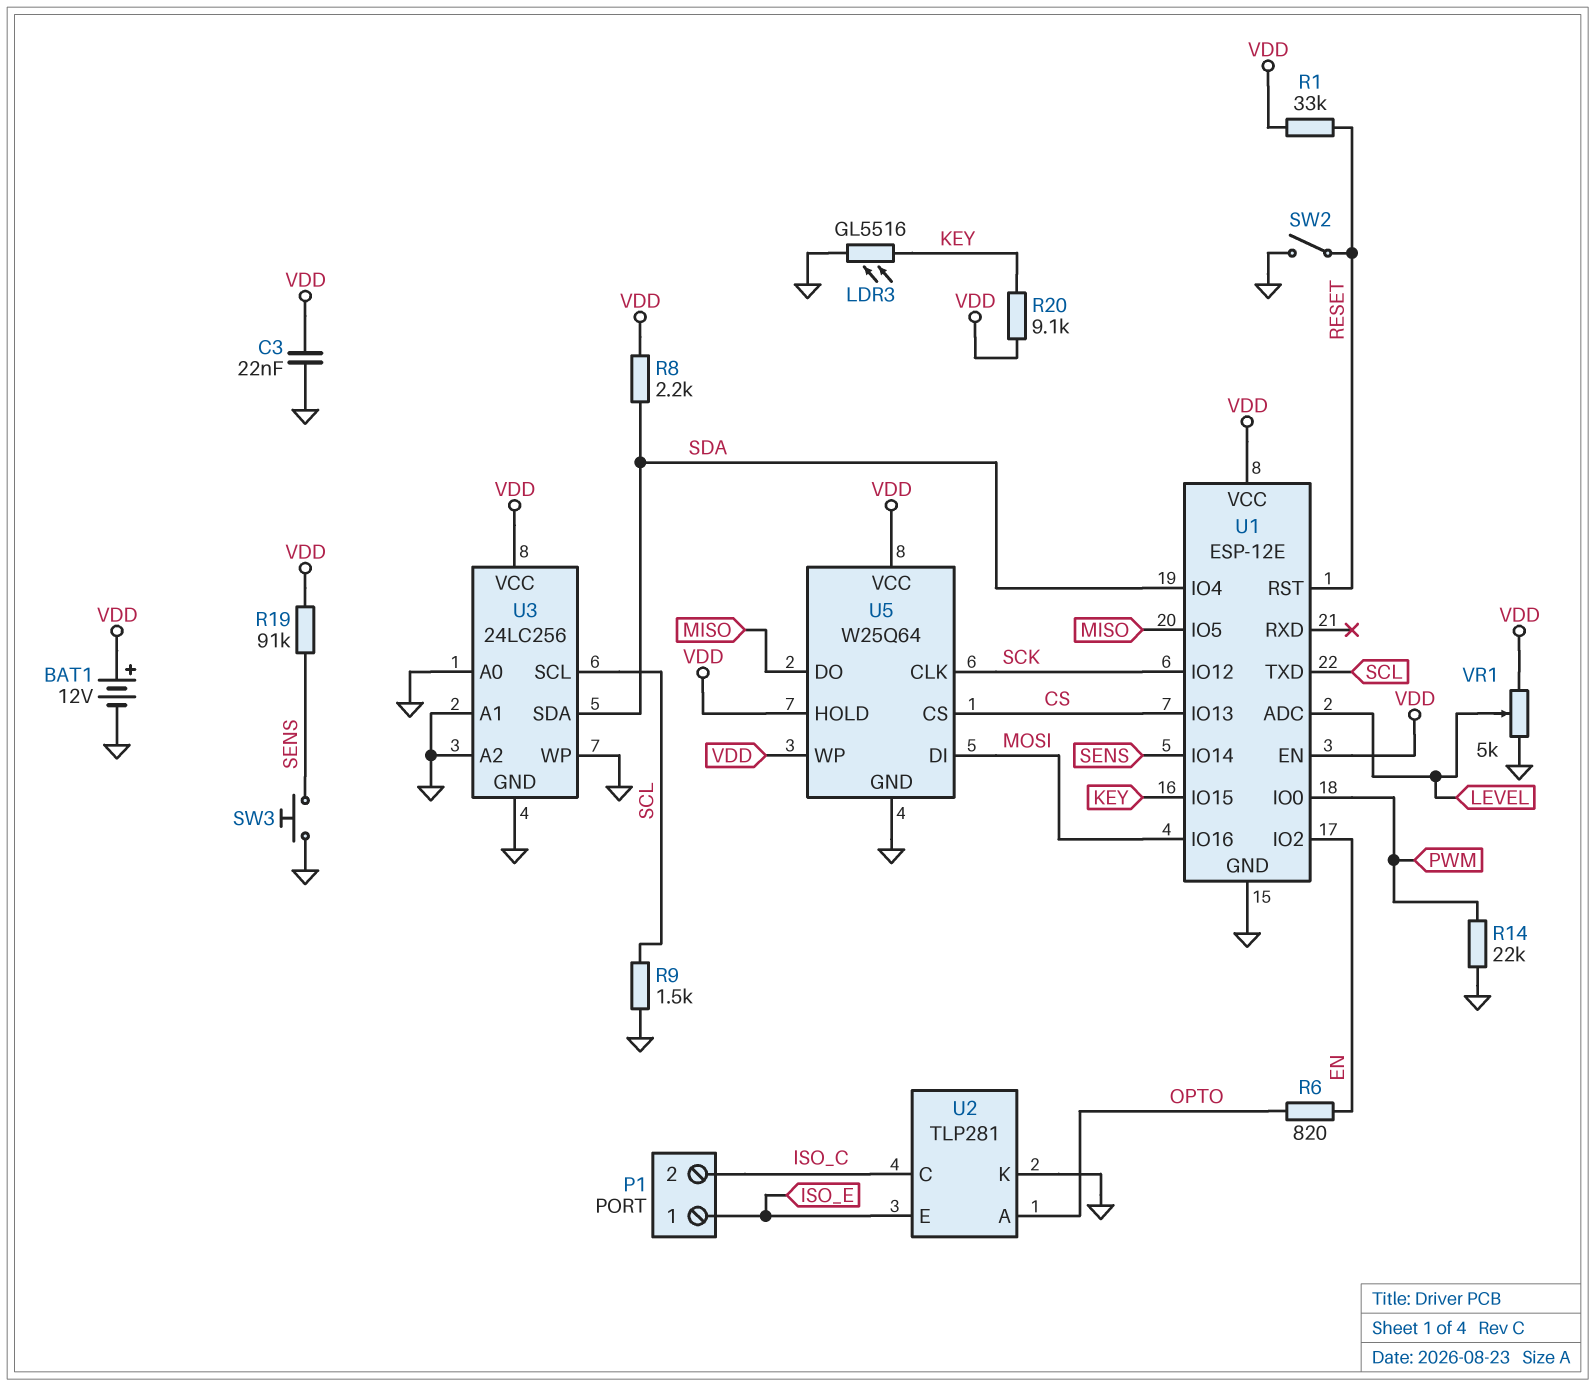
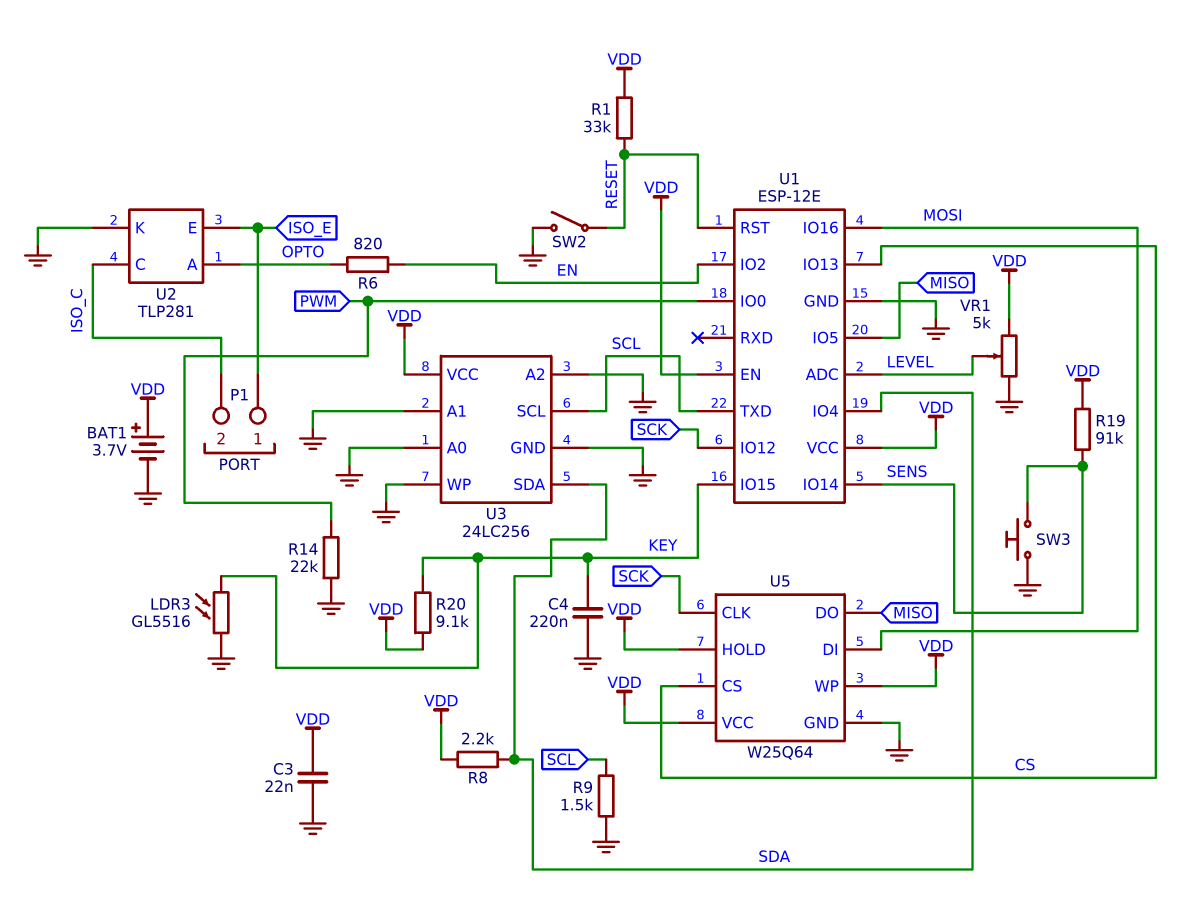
BAT1: 12V (plus VDD, minus GND) -> 3.7V (plus VDD, minus GND)
C4: none -> 220nF (GND, KEY)

